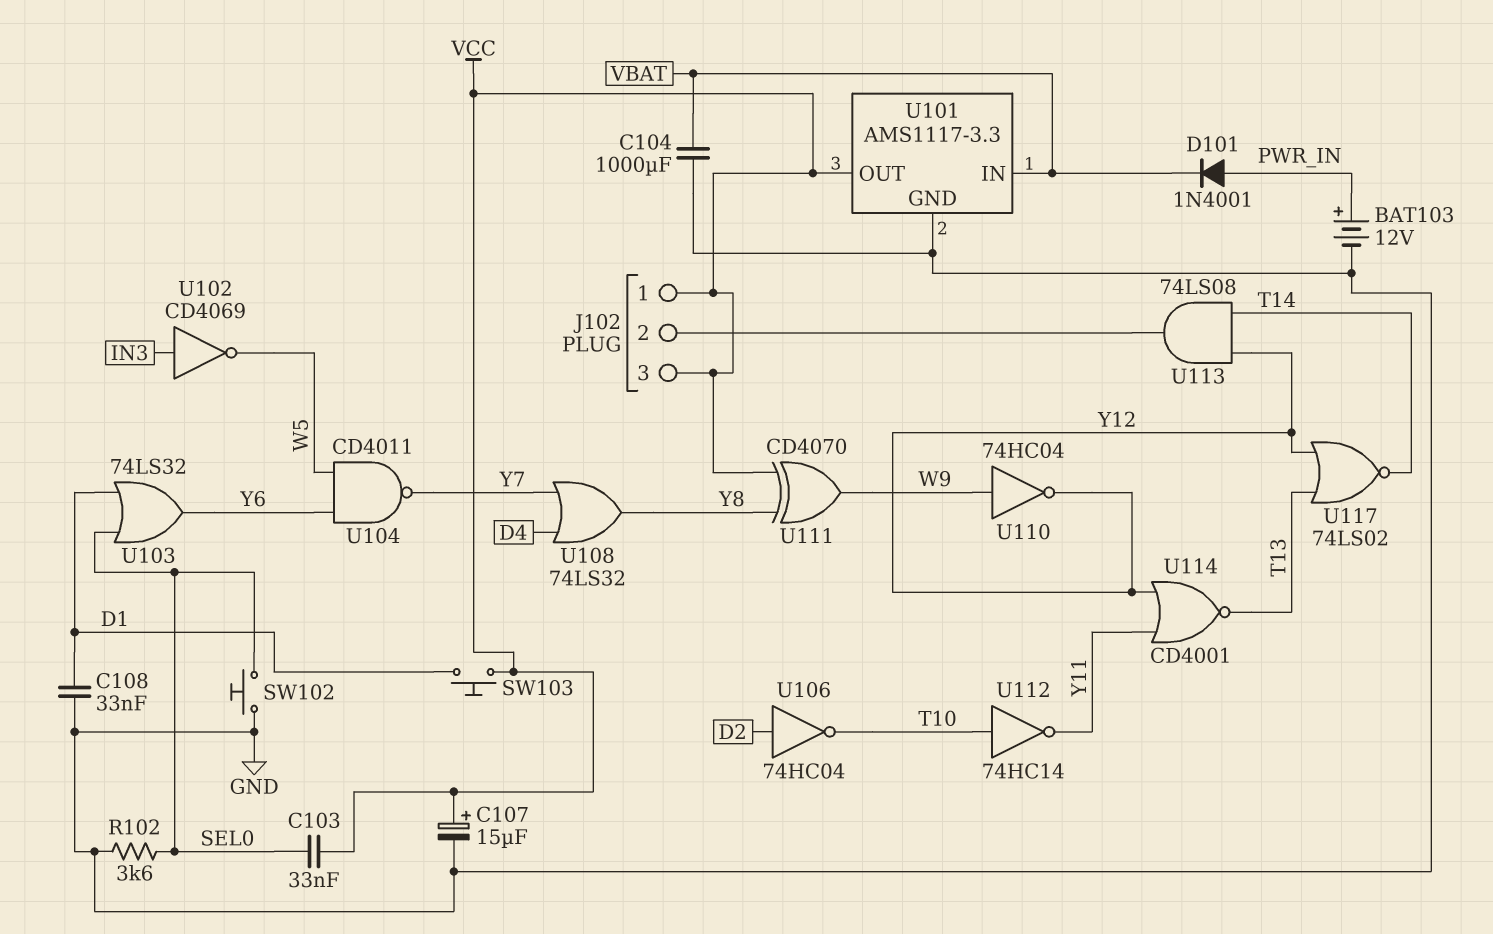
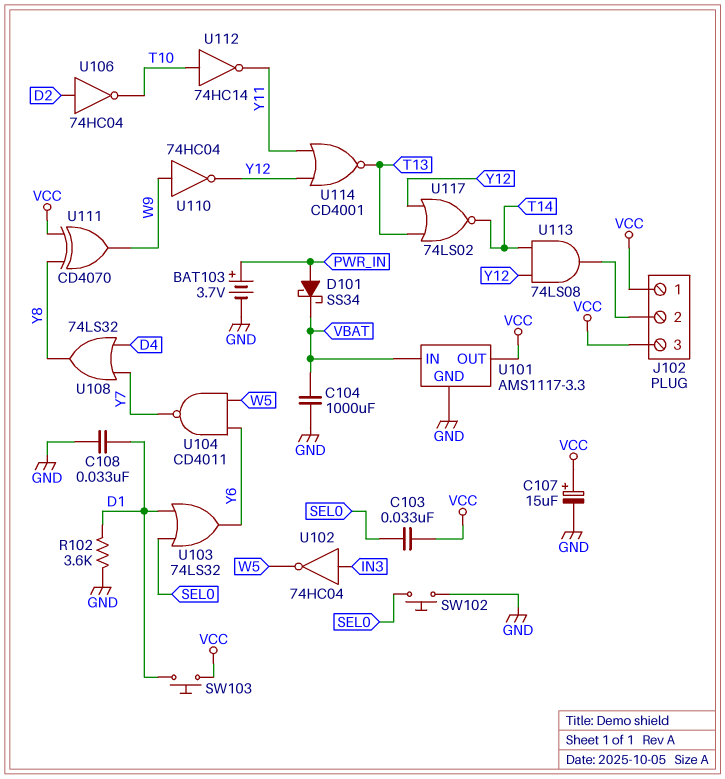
BAT103: 12V (plus PWR_IN, minus GND) -> 3.7V (plus PWR_IN, minus GND)
D101: diode 1N4001 (A PWR_IN, K VBAT) -> schottky SS34 (A PWR_IN, K VBAT)
R102: 3.6k (GND, SEL0) -> 3.6k (D1, GND)
U102: NOT CD4069 (in IN3, out W5) -> NOT 74HC04 (in IN3, out W5)

